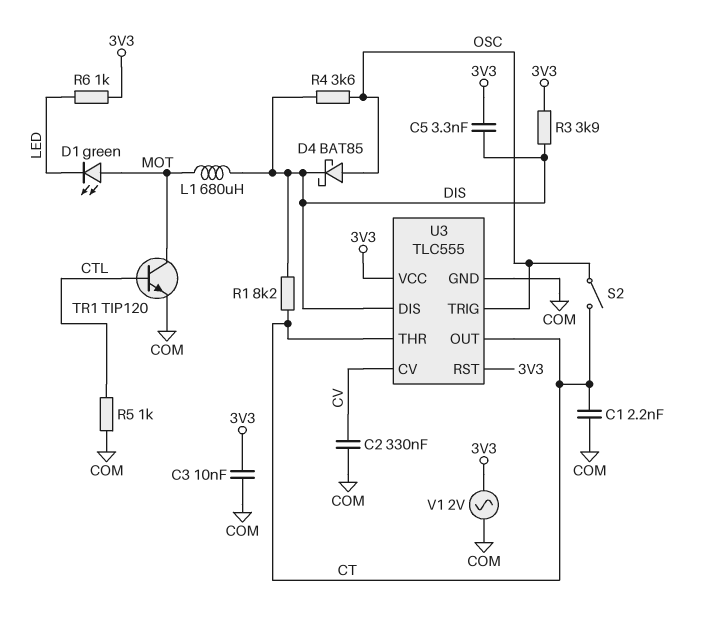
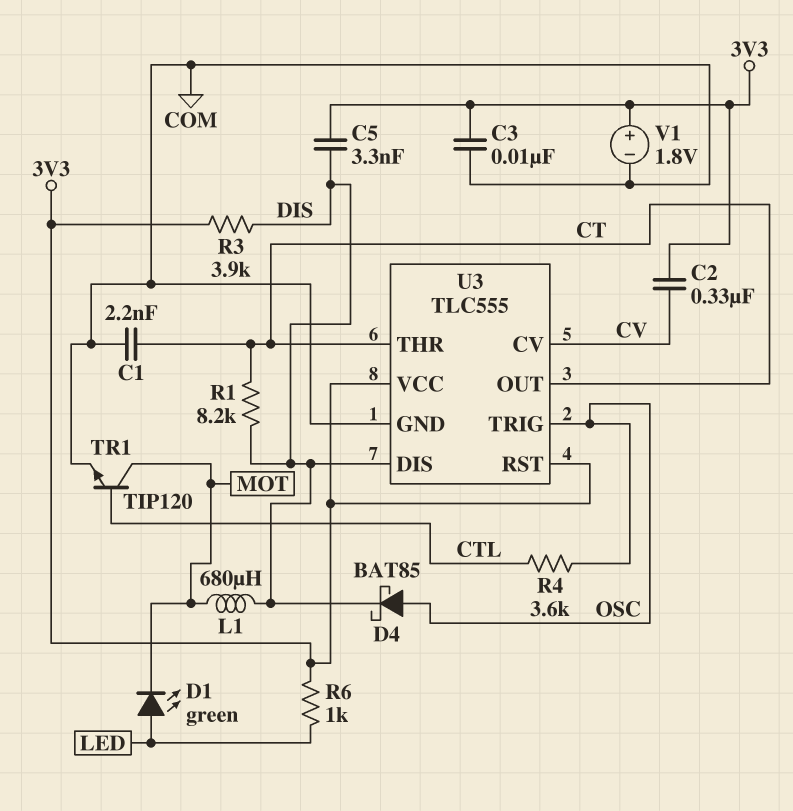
C2: 330nF (COM, CV) -> 330nF (3V3, CV)
D1: LED green (A MOT, K LED) -> LED green (A LED, K MOT)
R4: 3.6k (DIS, OSC) -> 3.6k (CTL, OSC)
R5: 1k (COM, CTL) -> none
S2: switch (CT, OSC) -> none
V1: AC 2V (3V3, COM) -> 1.8V (plus 3V3, minus COM)

